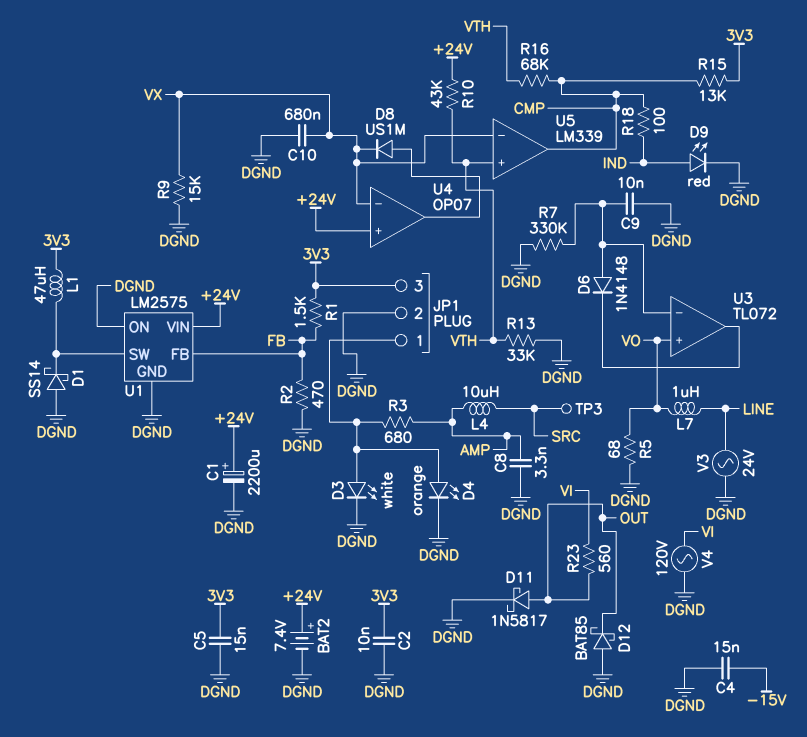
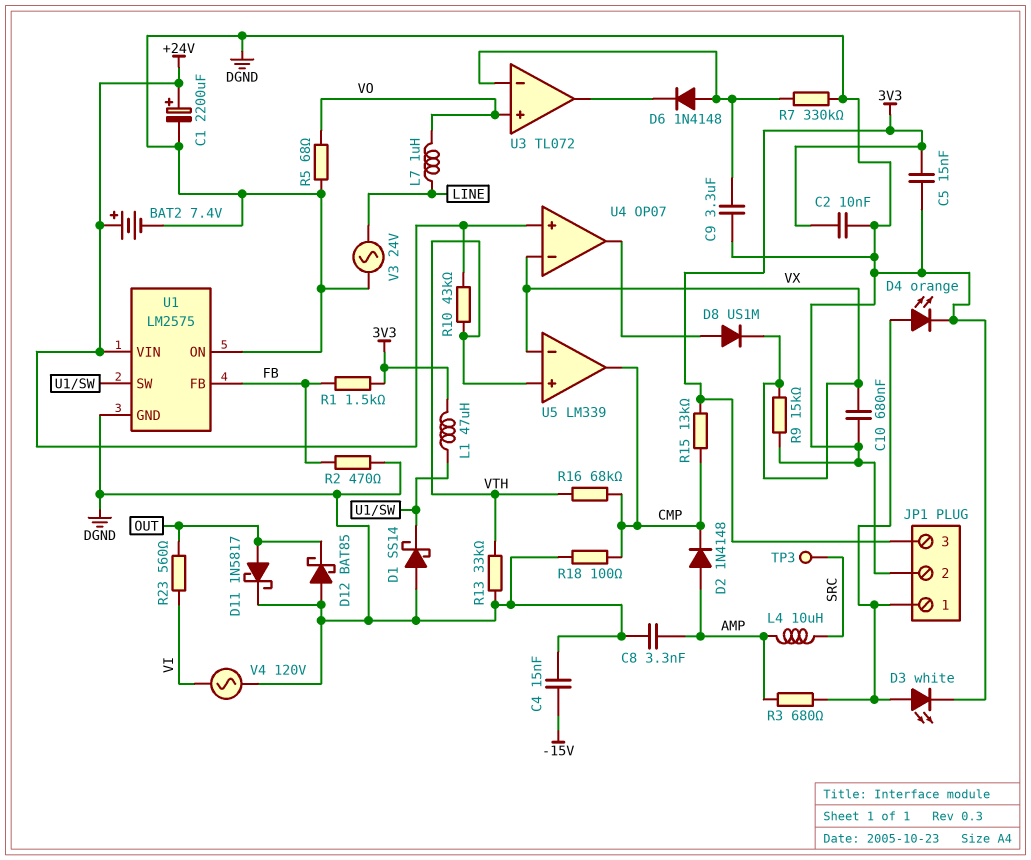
C9: 10nF (DGND, U3/in-) -> 3.3uF (DGND, U3/in-)
D2: none -> diode 1N4148 (A AMP, K CMP)
D9: LED red (A IND, K DGND) -> none
R18: 100 (CMP, IND) -> 100 (CMP, DGND)

